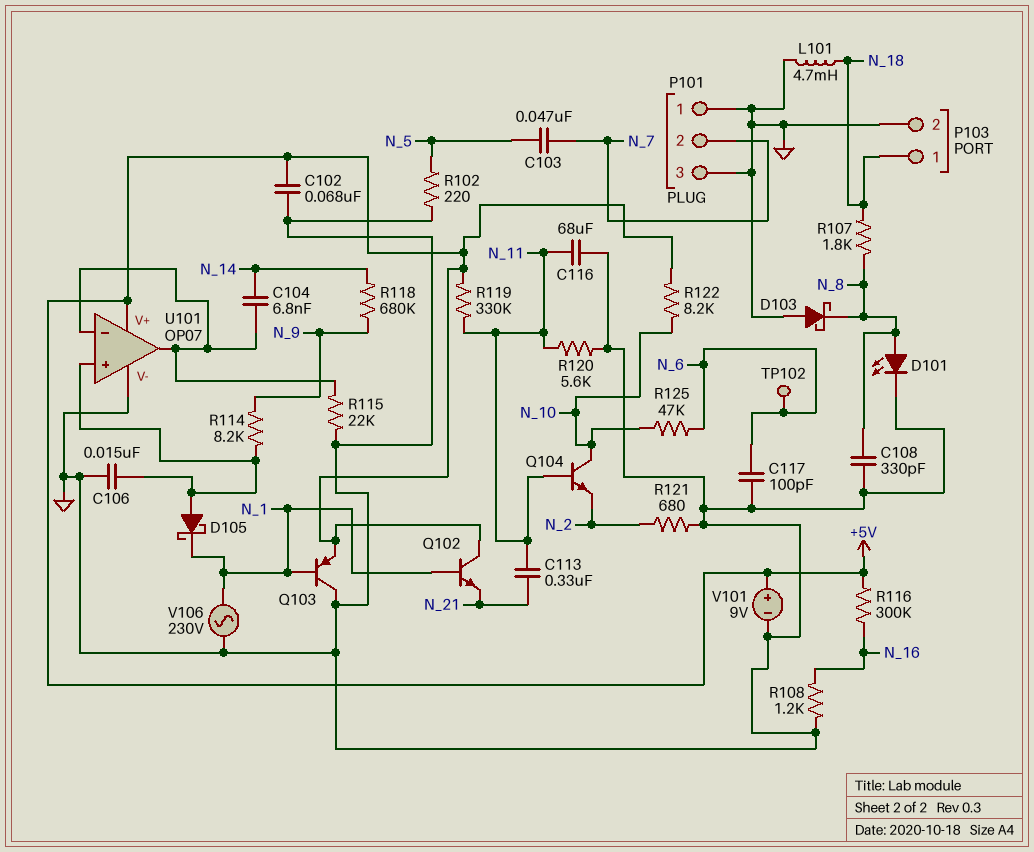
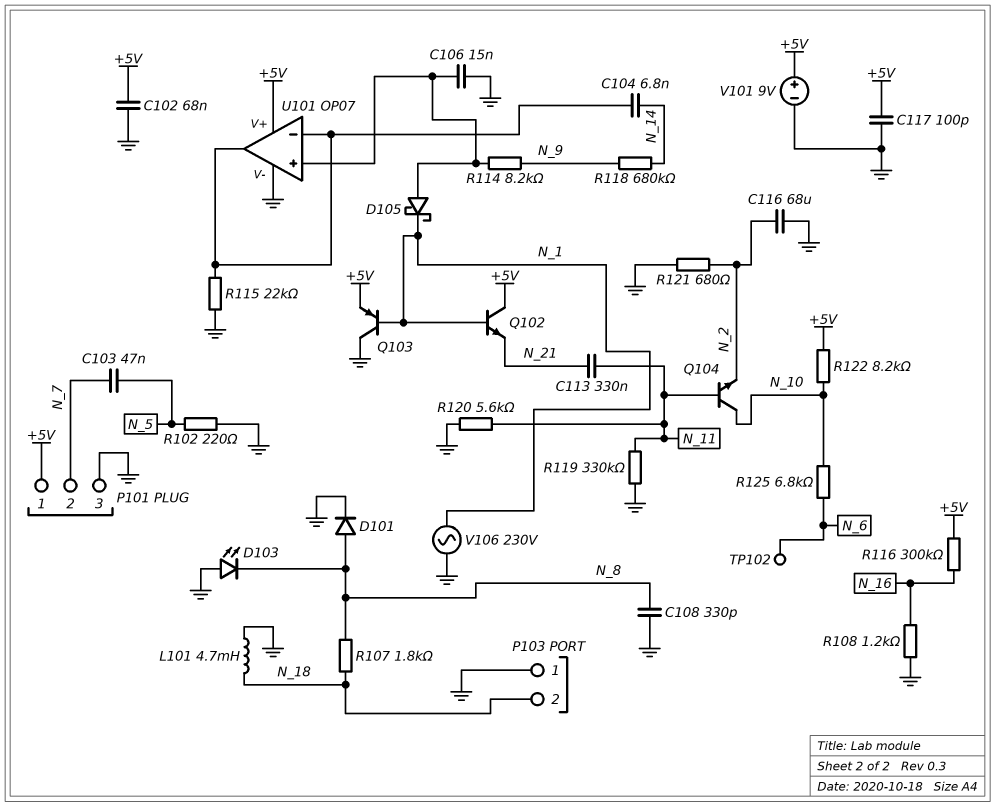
C116: 68uF (GND, N_11) -> 68uF (GND, N_2)
C117: 100pF (GND, N_6) -> 100pF (+5V, GND)
D101: LED (A N_8, K GND) -> diode (A N_8, K GND)
D103: schottky (A GND, K N_8) -> LED (A GND, K N_8)
P101 pin 1: GND -> +5V
P103 pin 1: N_18 -> GND
P103 pin 2: GND -> N_18
R119: 330k (+5V, N_11) -> 330k (GND, N_11)
R125: 47k (N_6, N_10) -> 6.8k (N_6, N_10)

